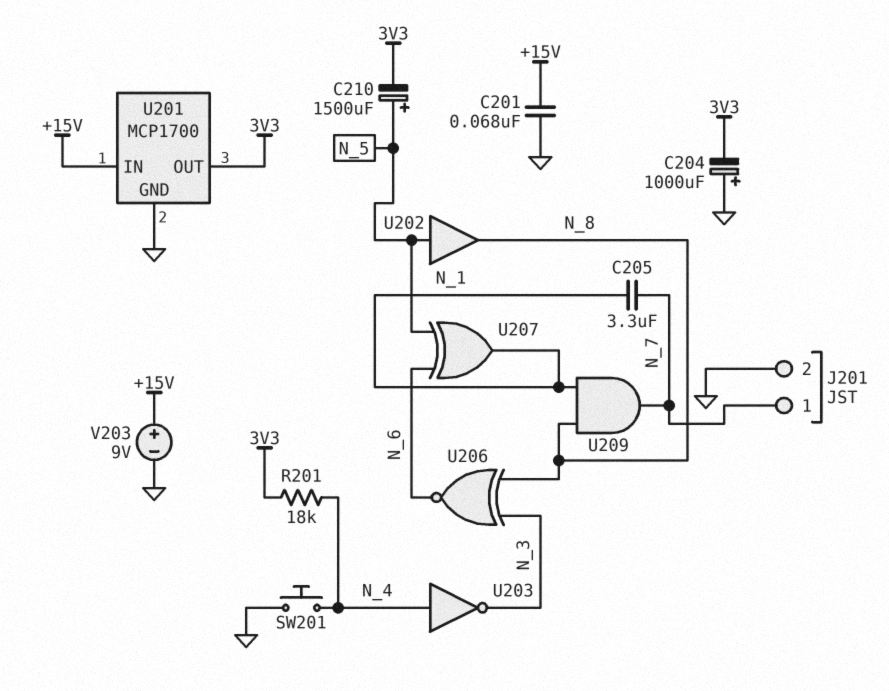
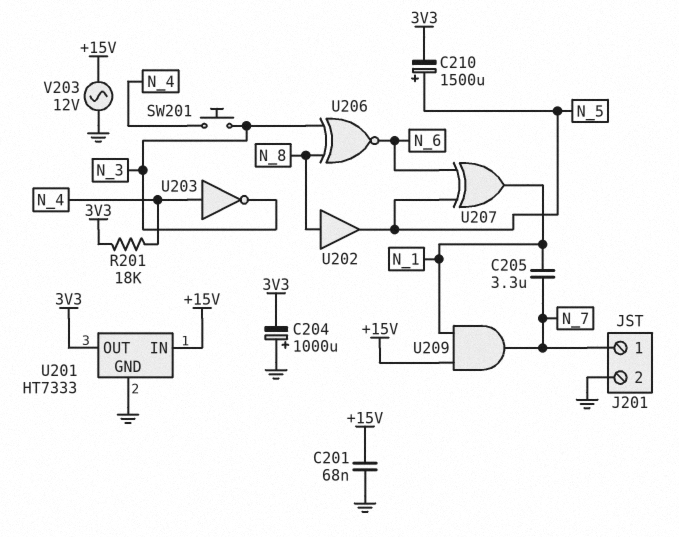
SW201: button (GND, N_4) -> button (N_3, N_4)
U201: MCP1700 -> HT7333
U202: buffer (in N_5, out N_8) -> buffer (in N_8, out N_5)
U209: AND (in N_1, in N_8, out N_7) -> AND (in +15V, in N_1, out N_7)
V203: 9V (plus +15V, minus GND) -> AC 12V (+15V, GND)

